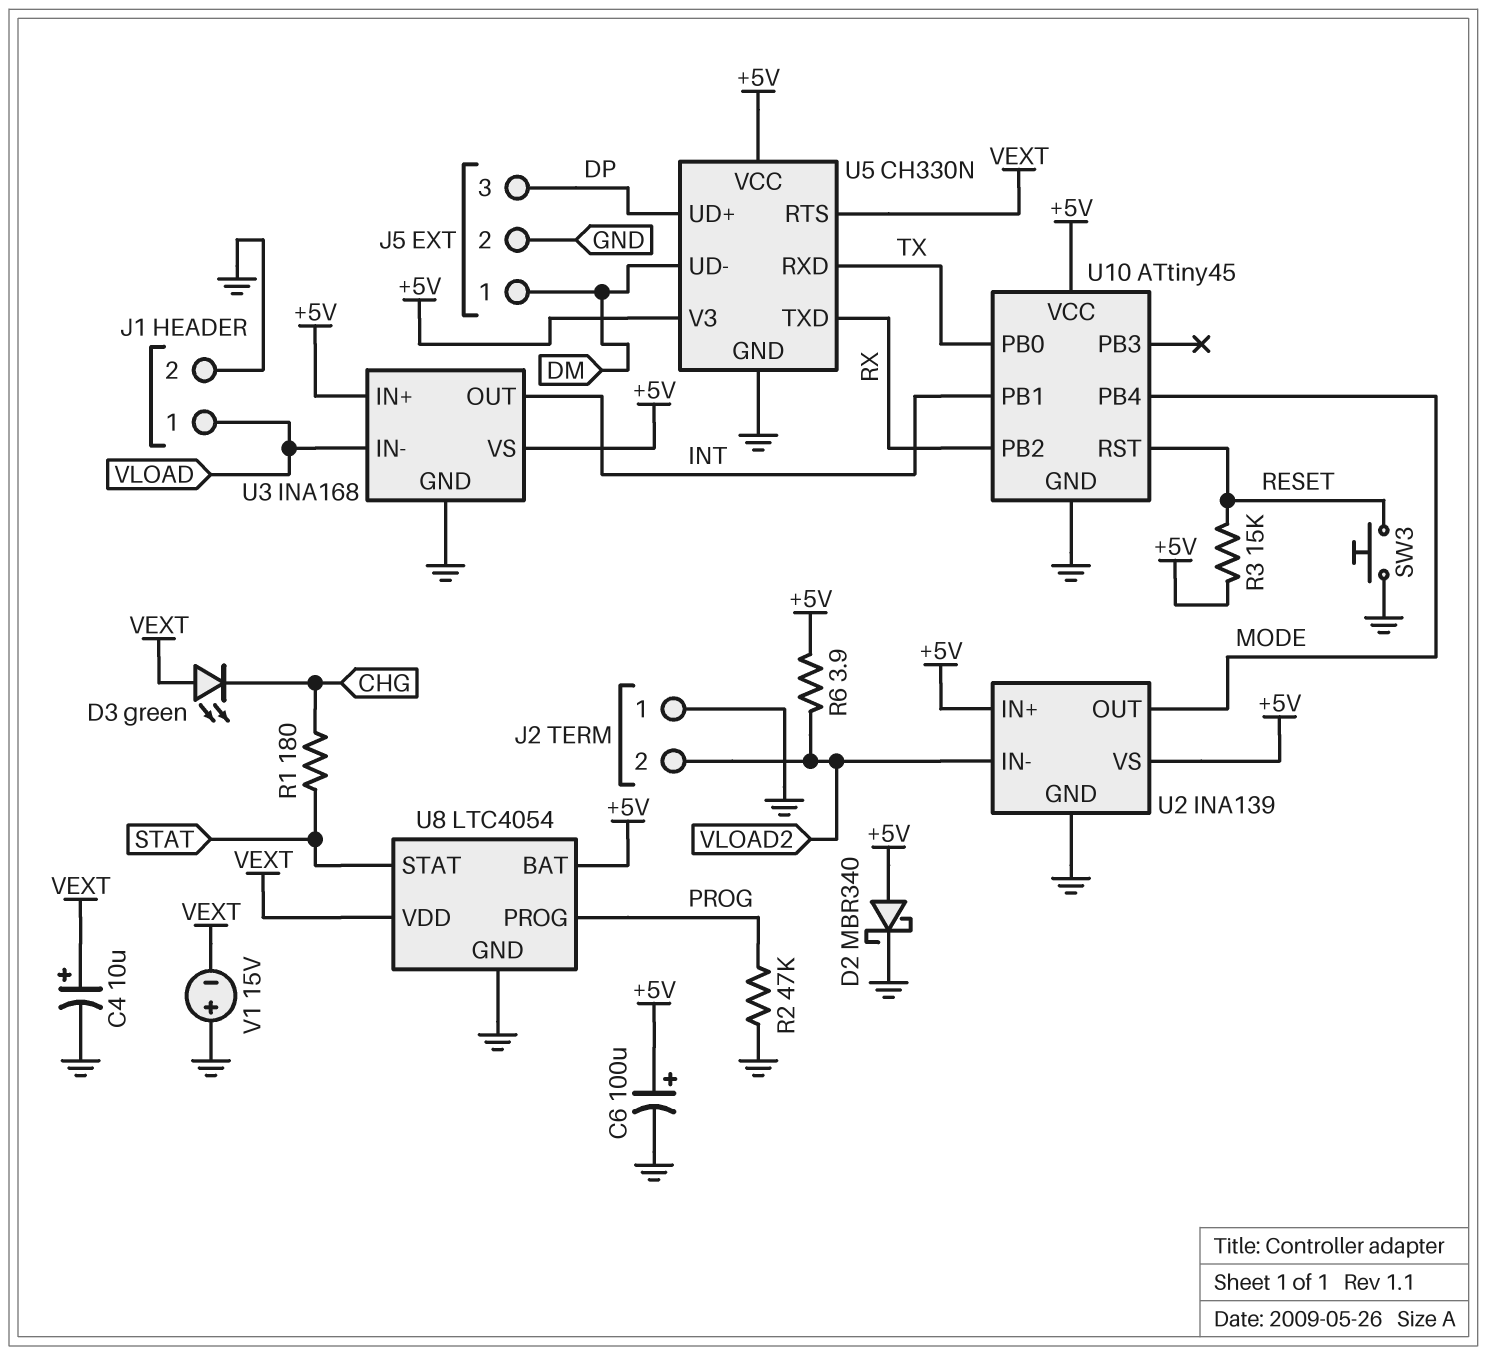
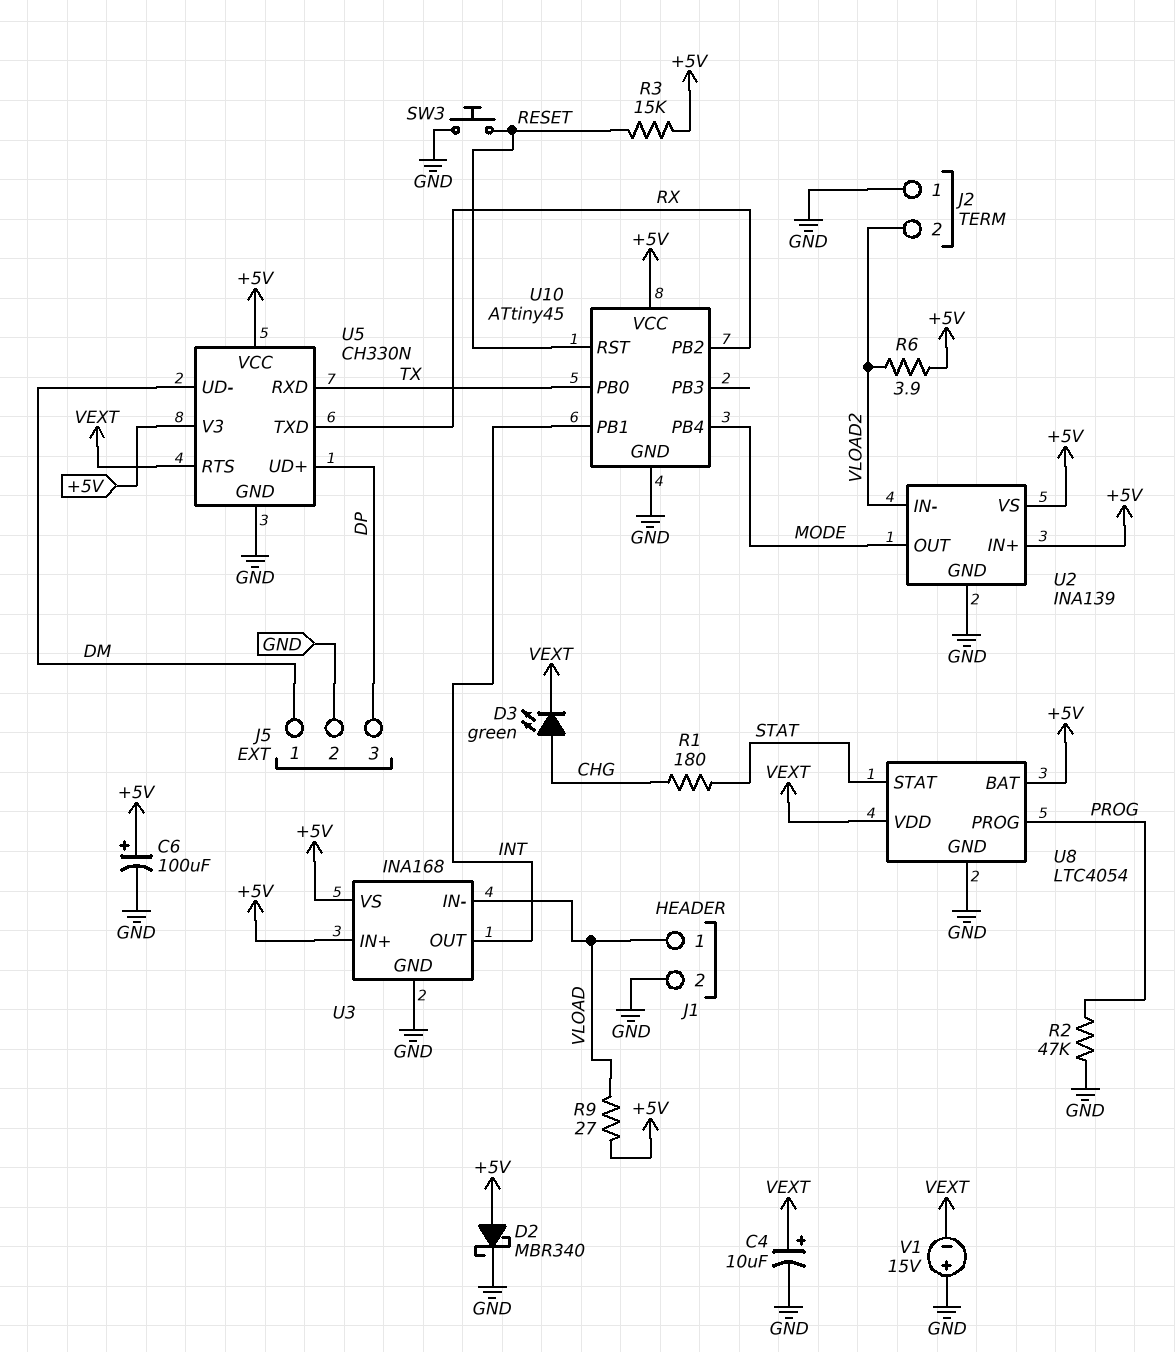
D3: LED green (A VEXT, K CHG) -> LED green (A CHG, K VEXT)
R9: none -> 27 (+5V, VLOAD)

